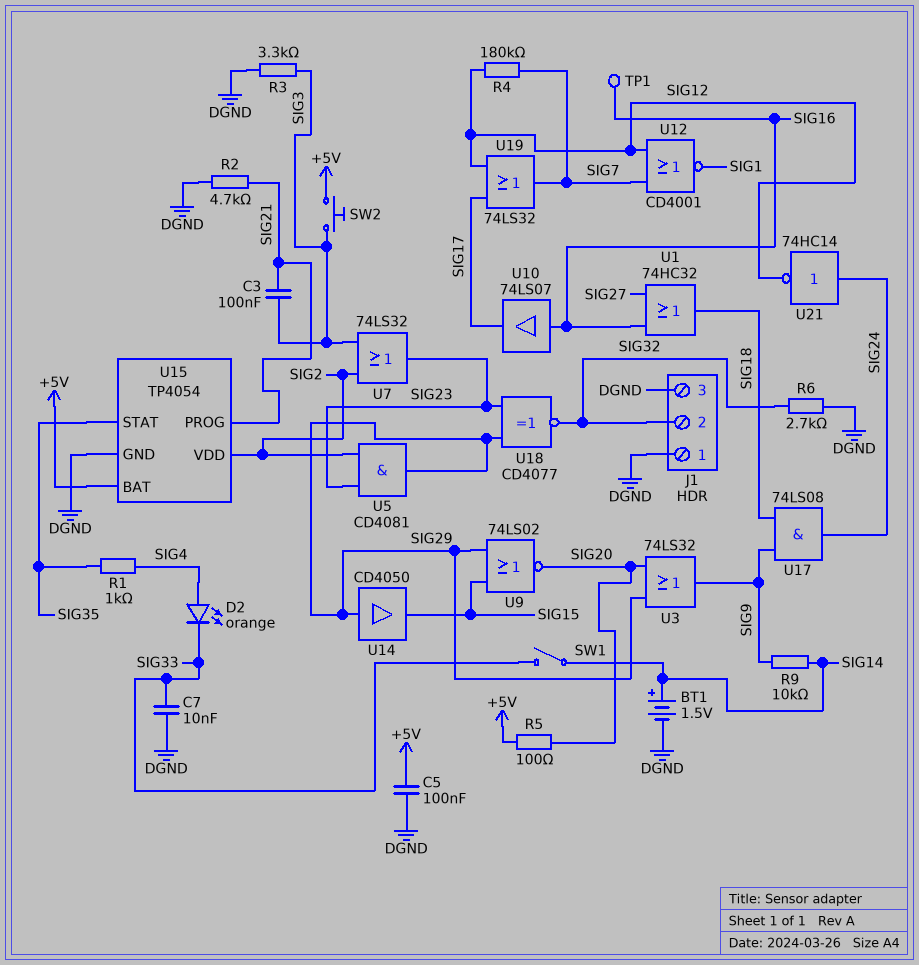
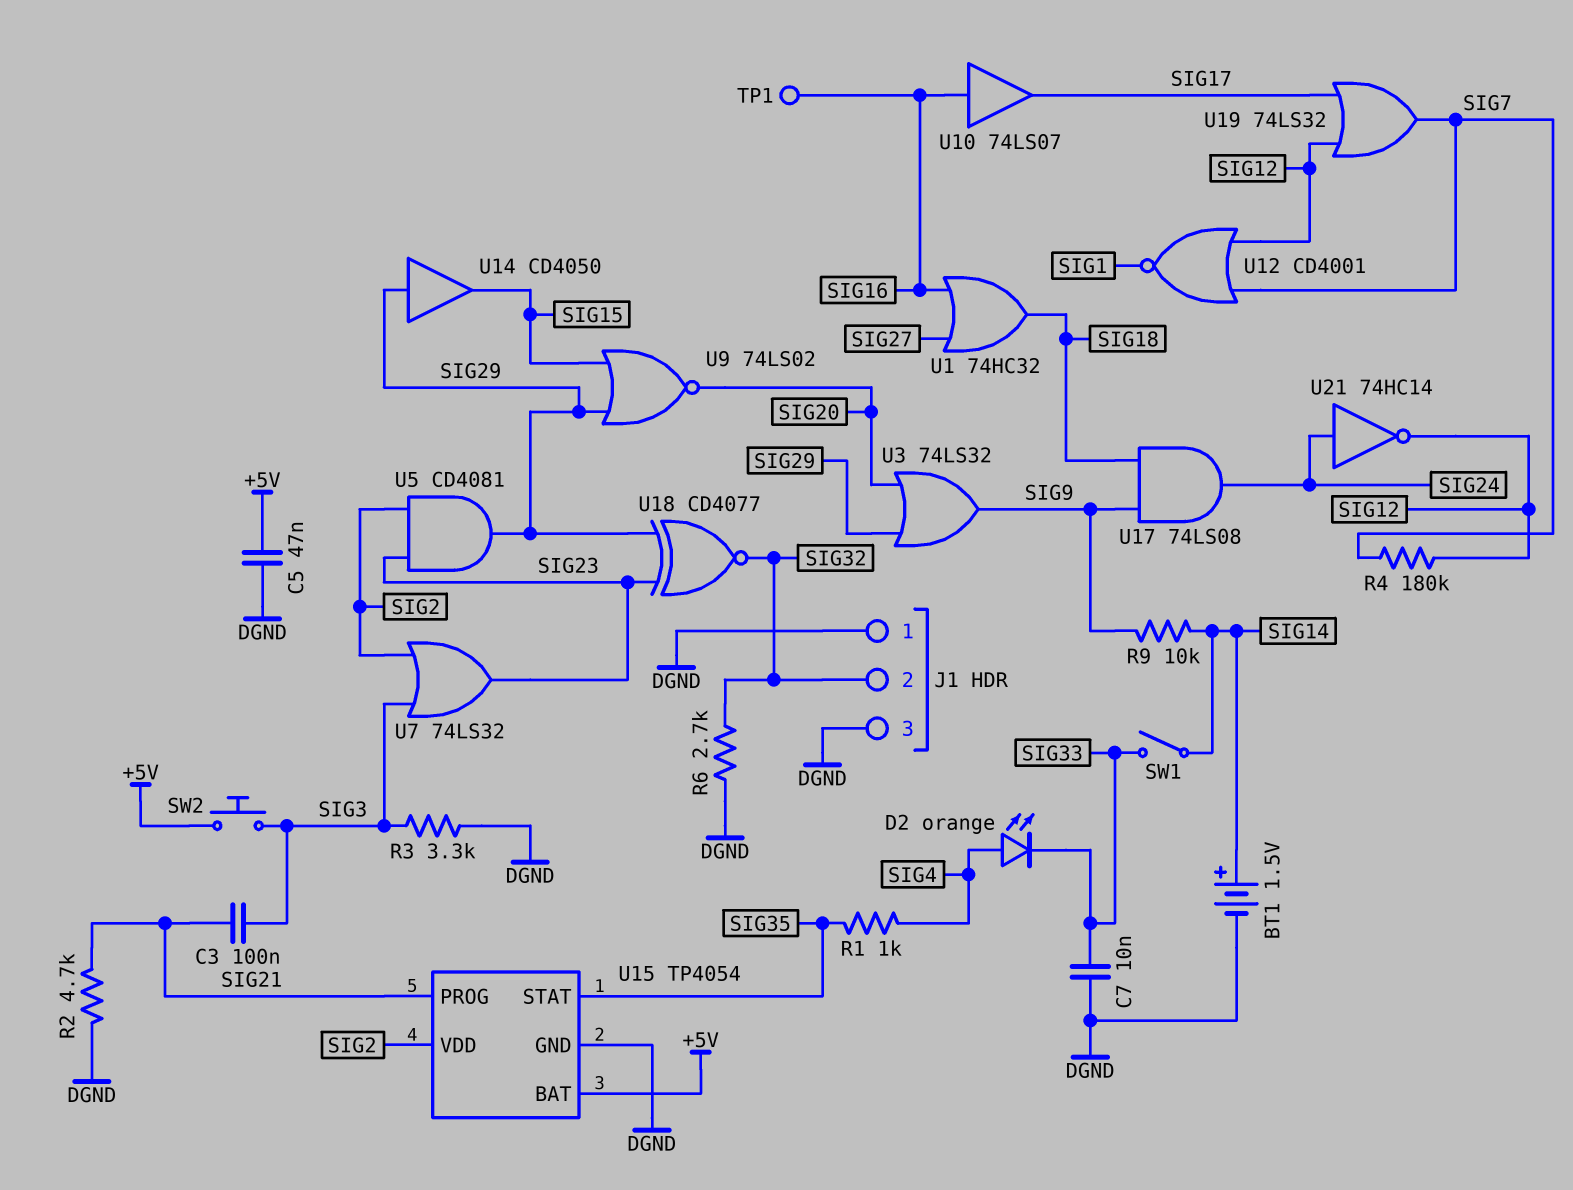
C5: 100nF (+5V, DGND) -> 47nF (+5V, DGND)
R5: 100 (+5V, SIG20) -> none

